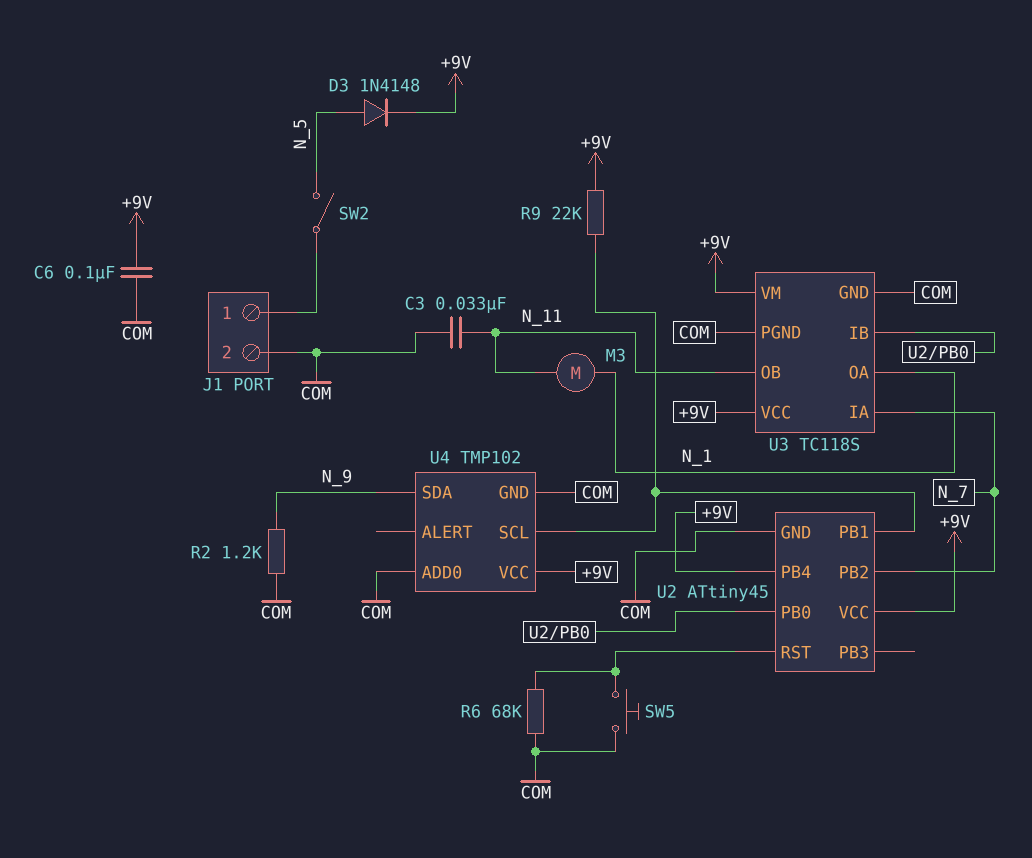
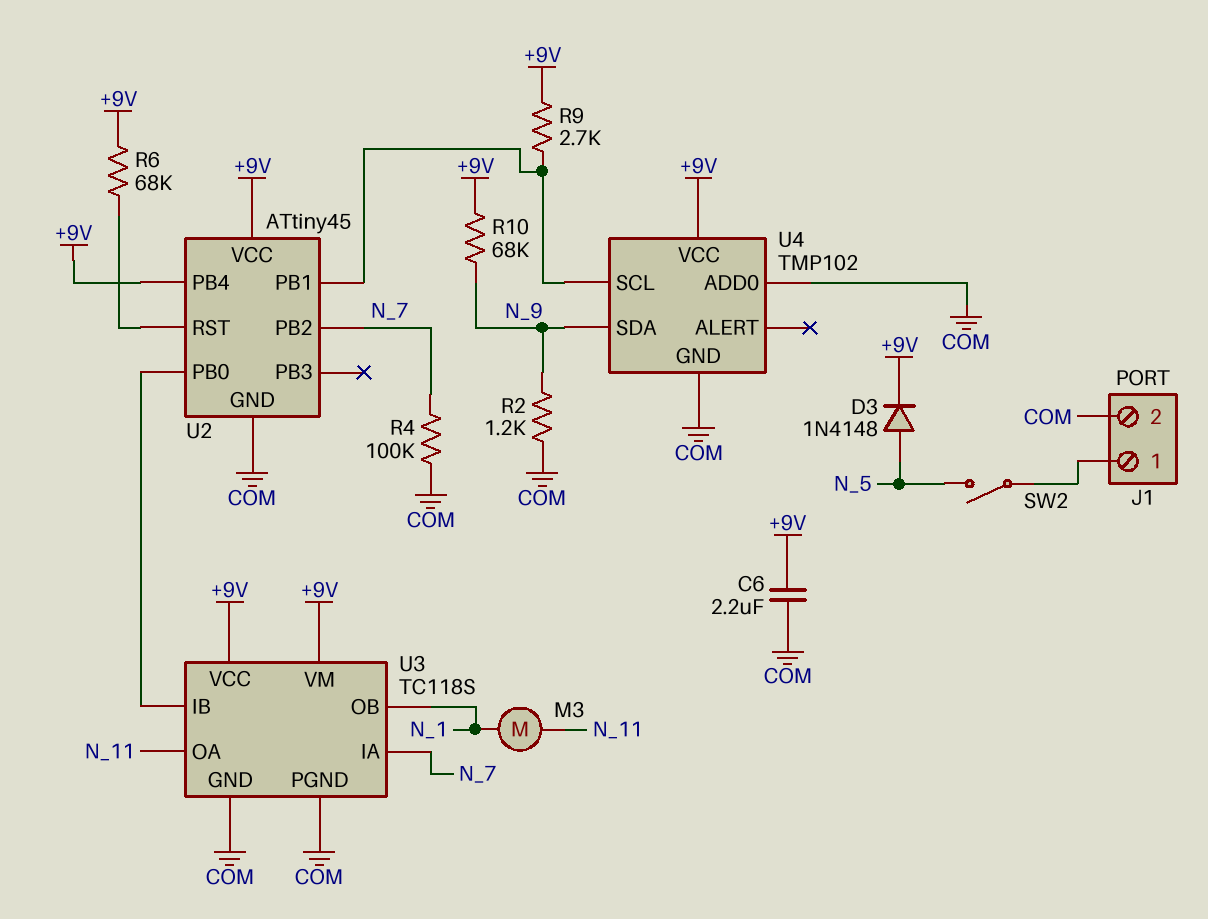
C3: 33nF (COM, N_11) -> none
C6: 100nF (+9V, COM) -> 2.2uF (+9V, COM)
R4: none -> 100k (COM, N_7)
R6: 68k (COM, U2/RST) -> 68k (+9V, U2/RST)
R9: 22k (+9V, U2/PB1) -> 2.7k (+9V, U2/PB1)
R10: none -> 68k (+9V, N_9)
SW5: button (COM, U2/RST) -> none
U3 pin OA: N_1 -> N_11
U3 pin OB: N_11 -> N_1

